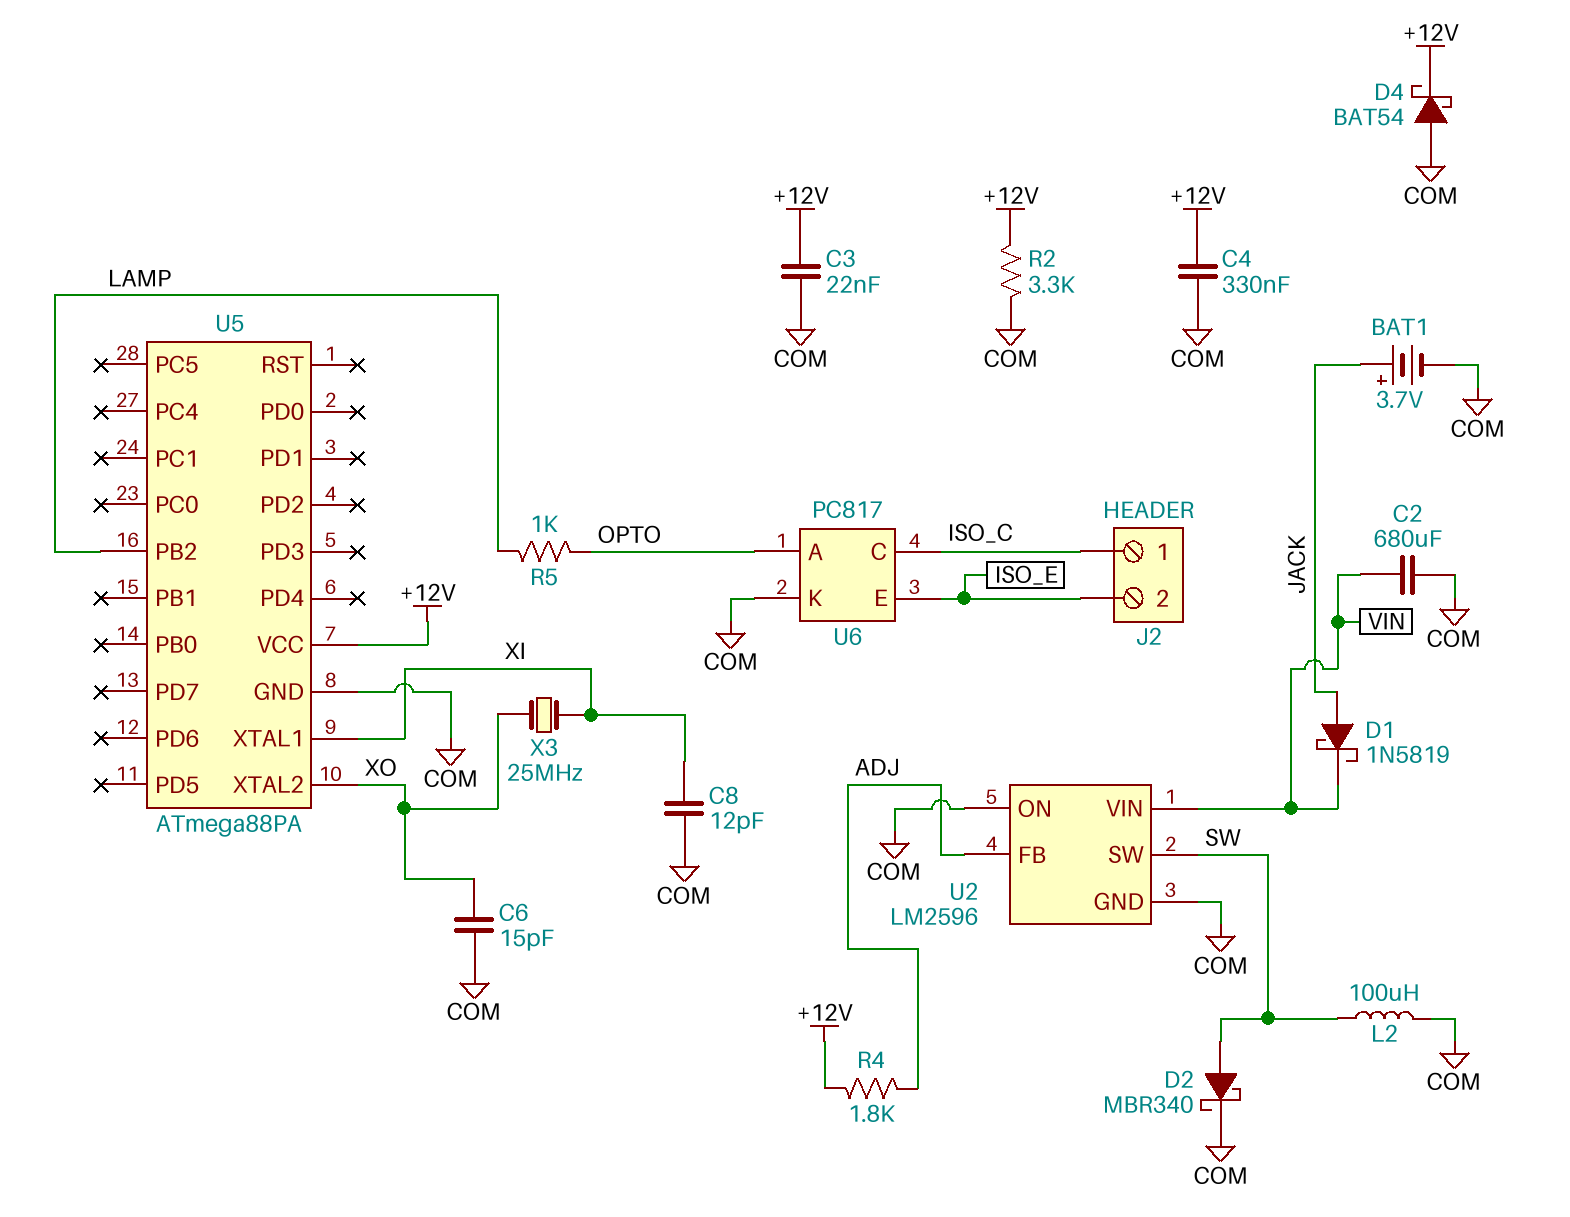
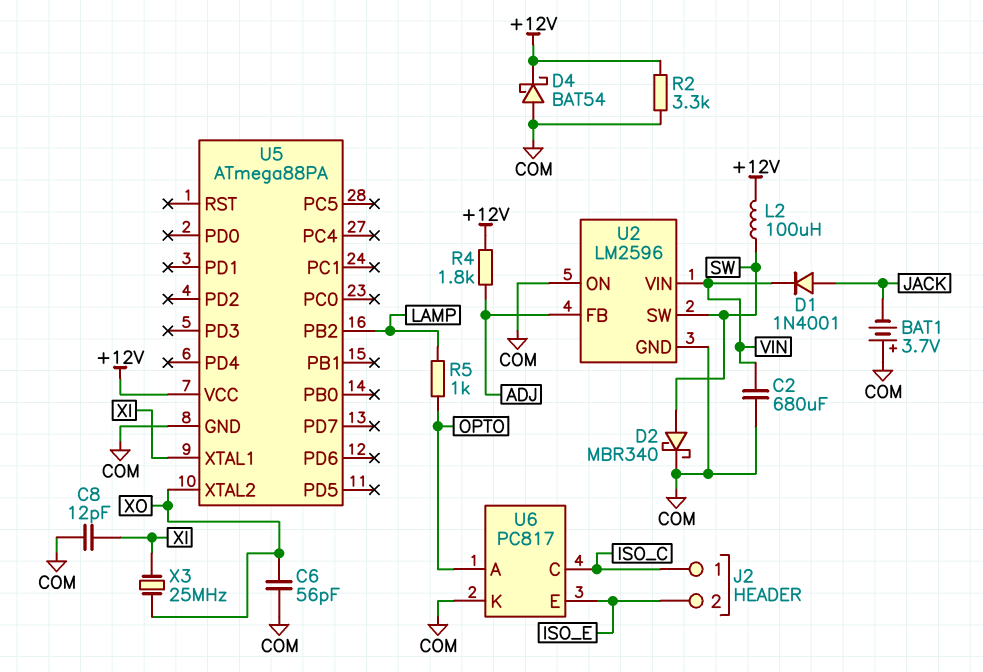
BAT1: 3.7V (plus JACK, minus COM) -> 3.7V (plus COM, minus JACK)
C3: 22nF (+12V, COM) -> none
C4: 330nF (+12V, COM) -> none
C6: 15pF (COM, XO) -> 56pF (COM, XO)
D1: schottky 1N5819 (A JACK, K VIN) -> diode 1N4001 (A JACK, K VIN)
L2: 100uH (COM, SW) -> 100uH (+12V, SW)

